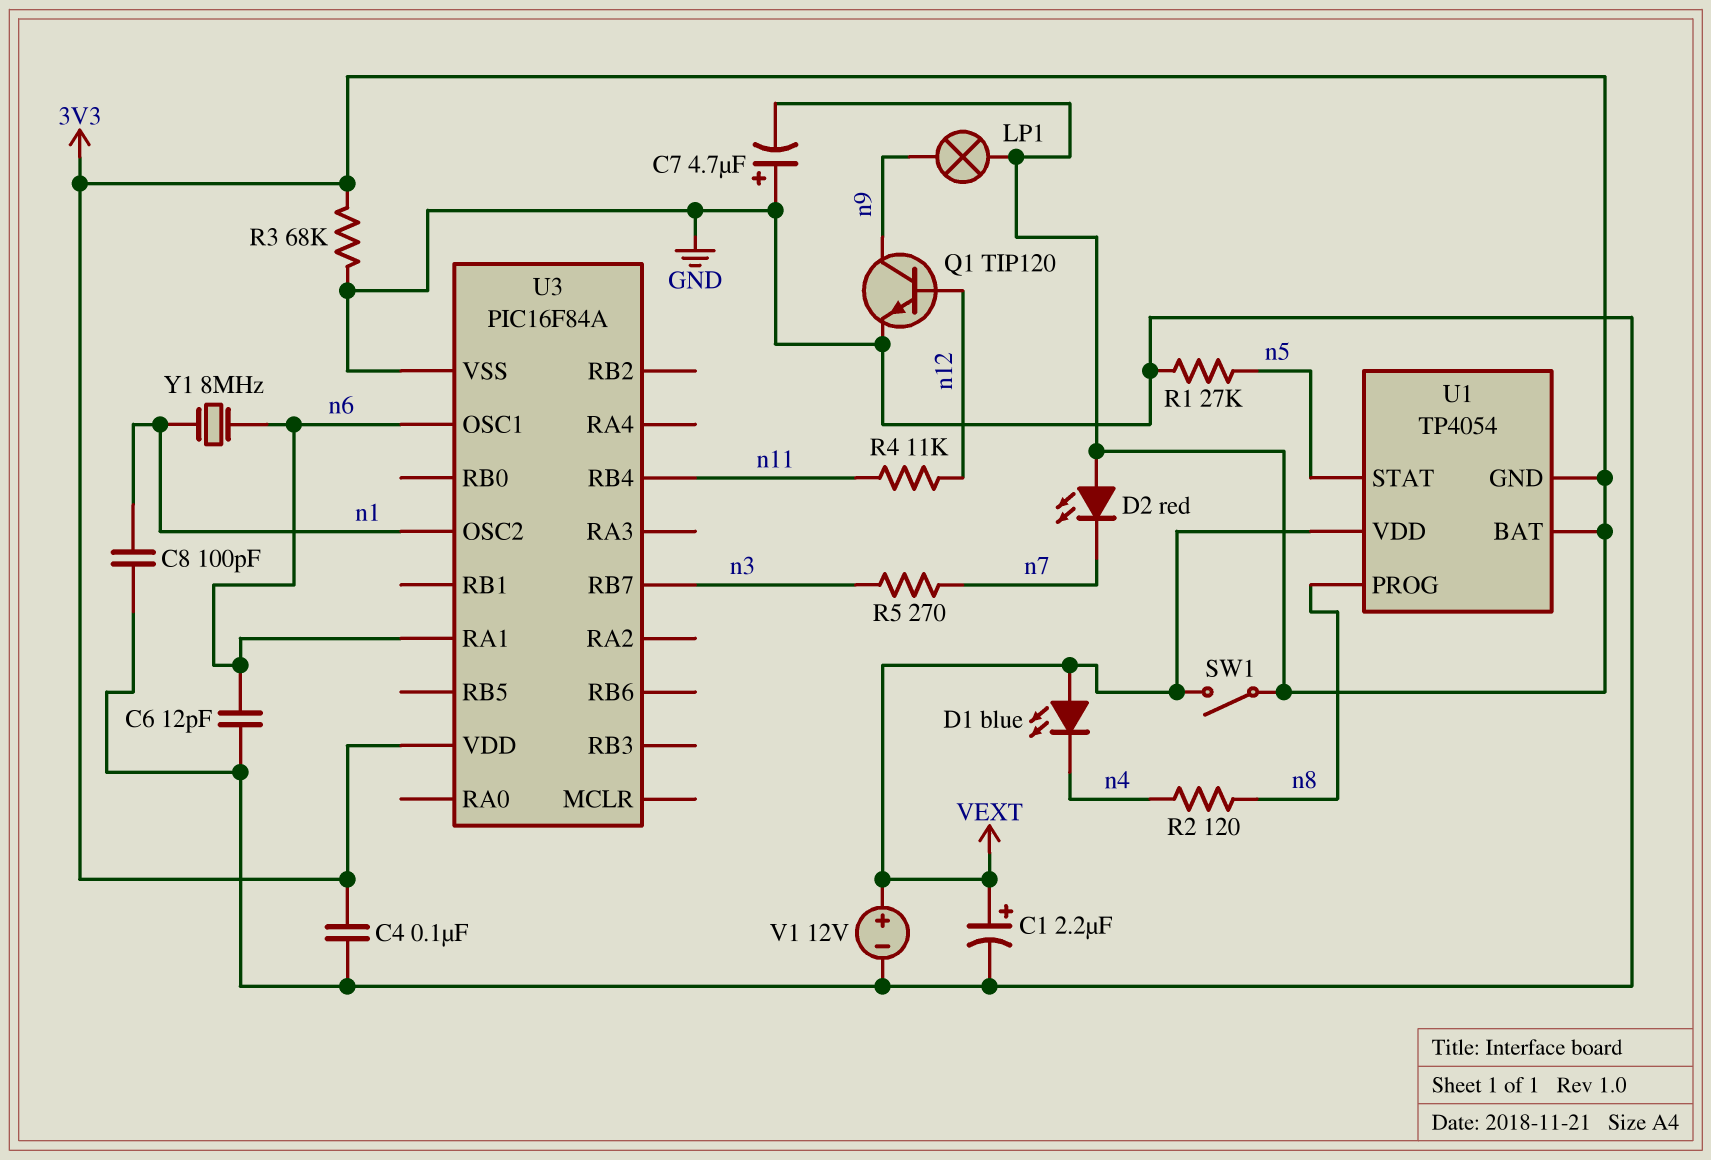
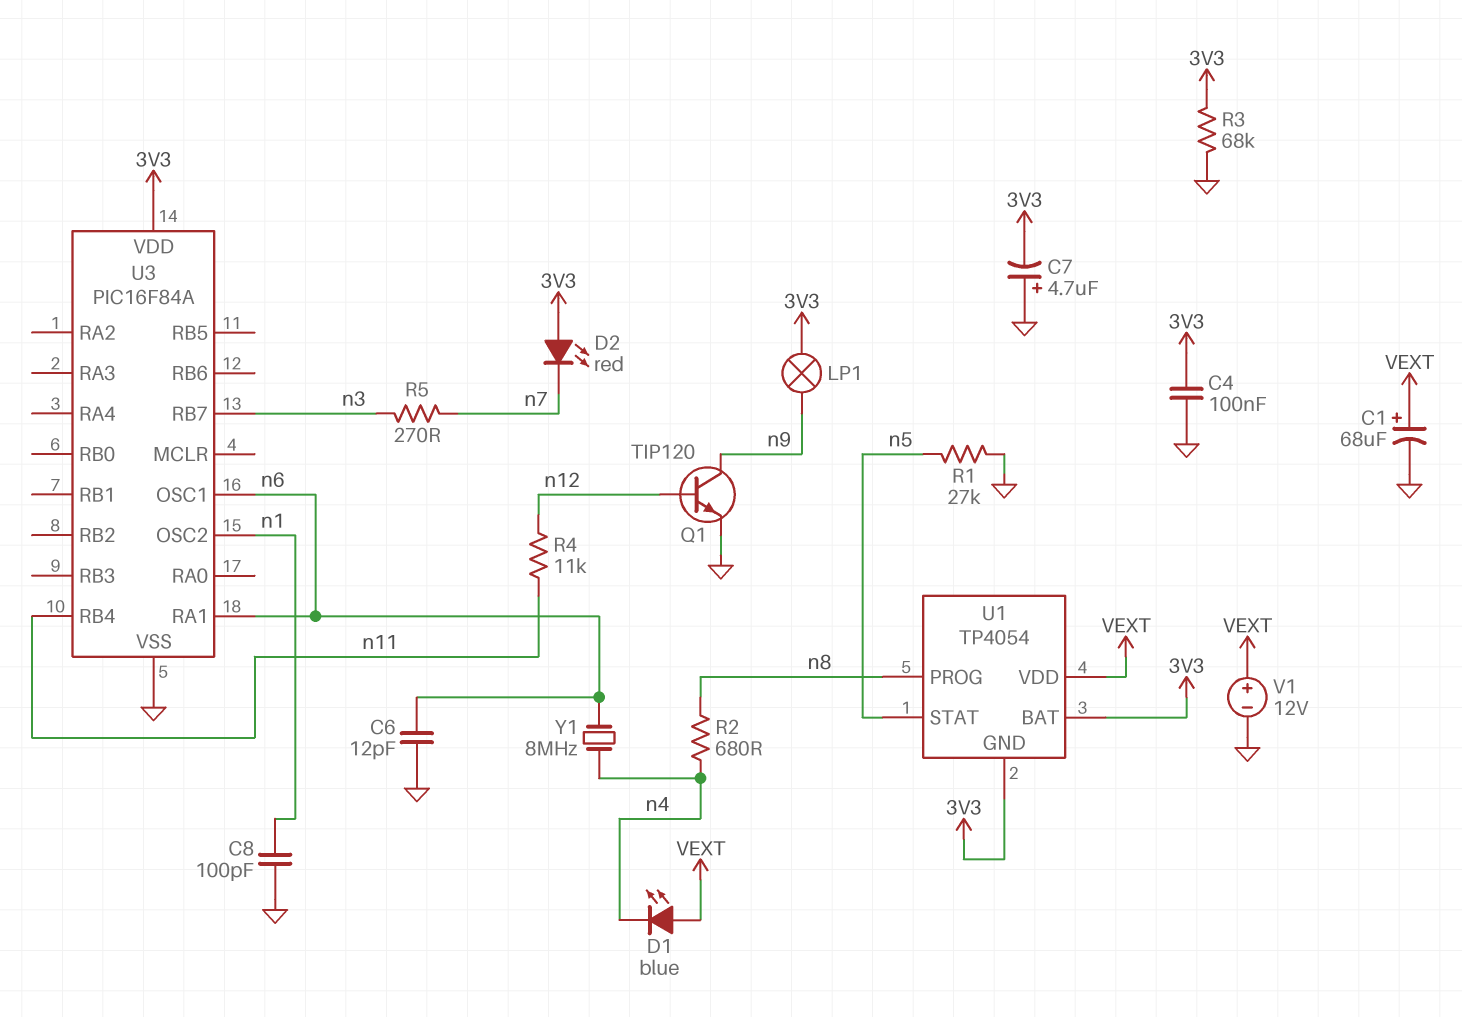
C1: 2.2uF (plus VEXT, minus GND) -> 68uF (plus VEXT, minus GND)
R2: 120 (n4, n8) -> 680 (n4, n8)
SW1: switch (3V3, VEXT) -> none
Y1: 8MHz (n1, n6) -> 8MHz (n4, n6)

